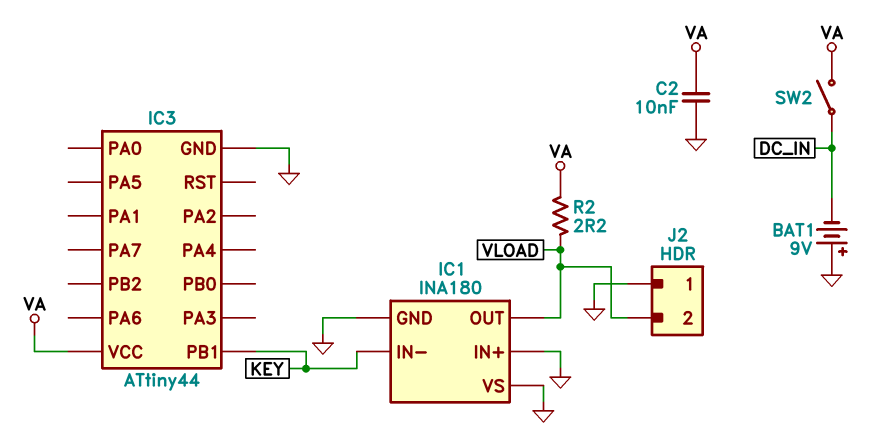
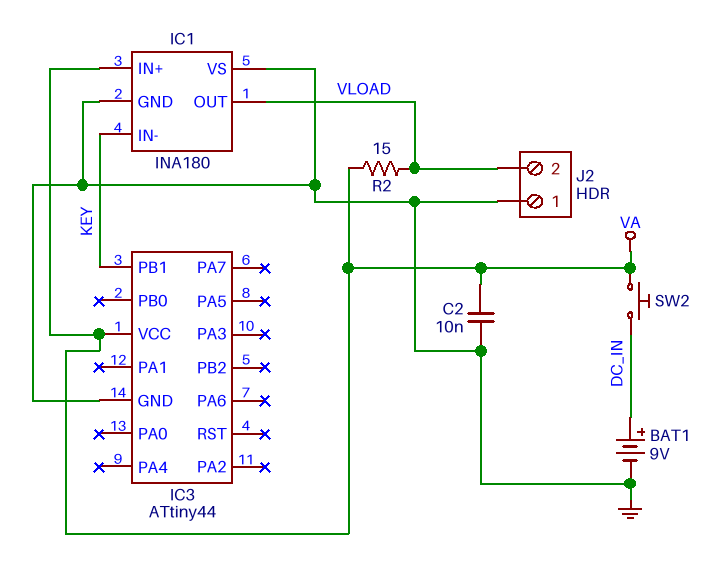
BAT1: 9V (plus GND, minus DC_IN) -> 9V (plus DC_IN, minus GND)
IC1 pin IN+: GND -> VA
R2: 2.2 (VA, VLOAD) -> 15 (VA, VLOAD)
SW2: switch (DC_IN, VA) -> button (DC_IN, VA)

